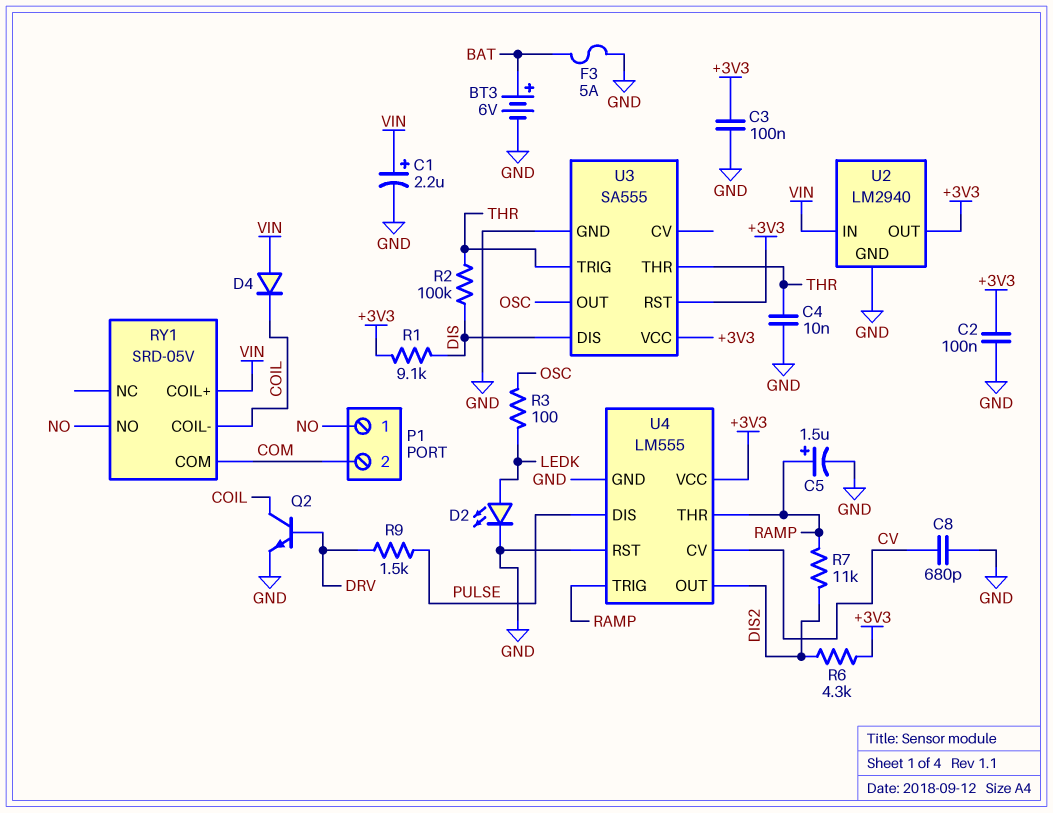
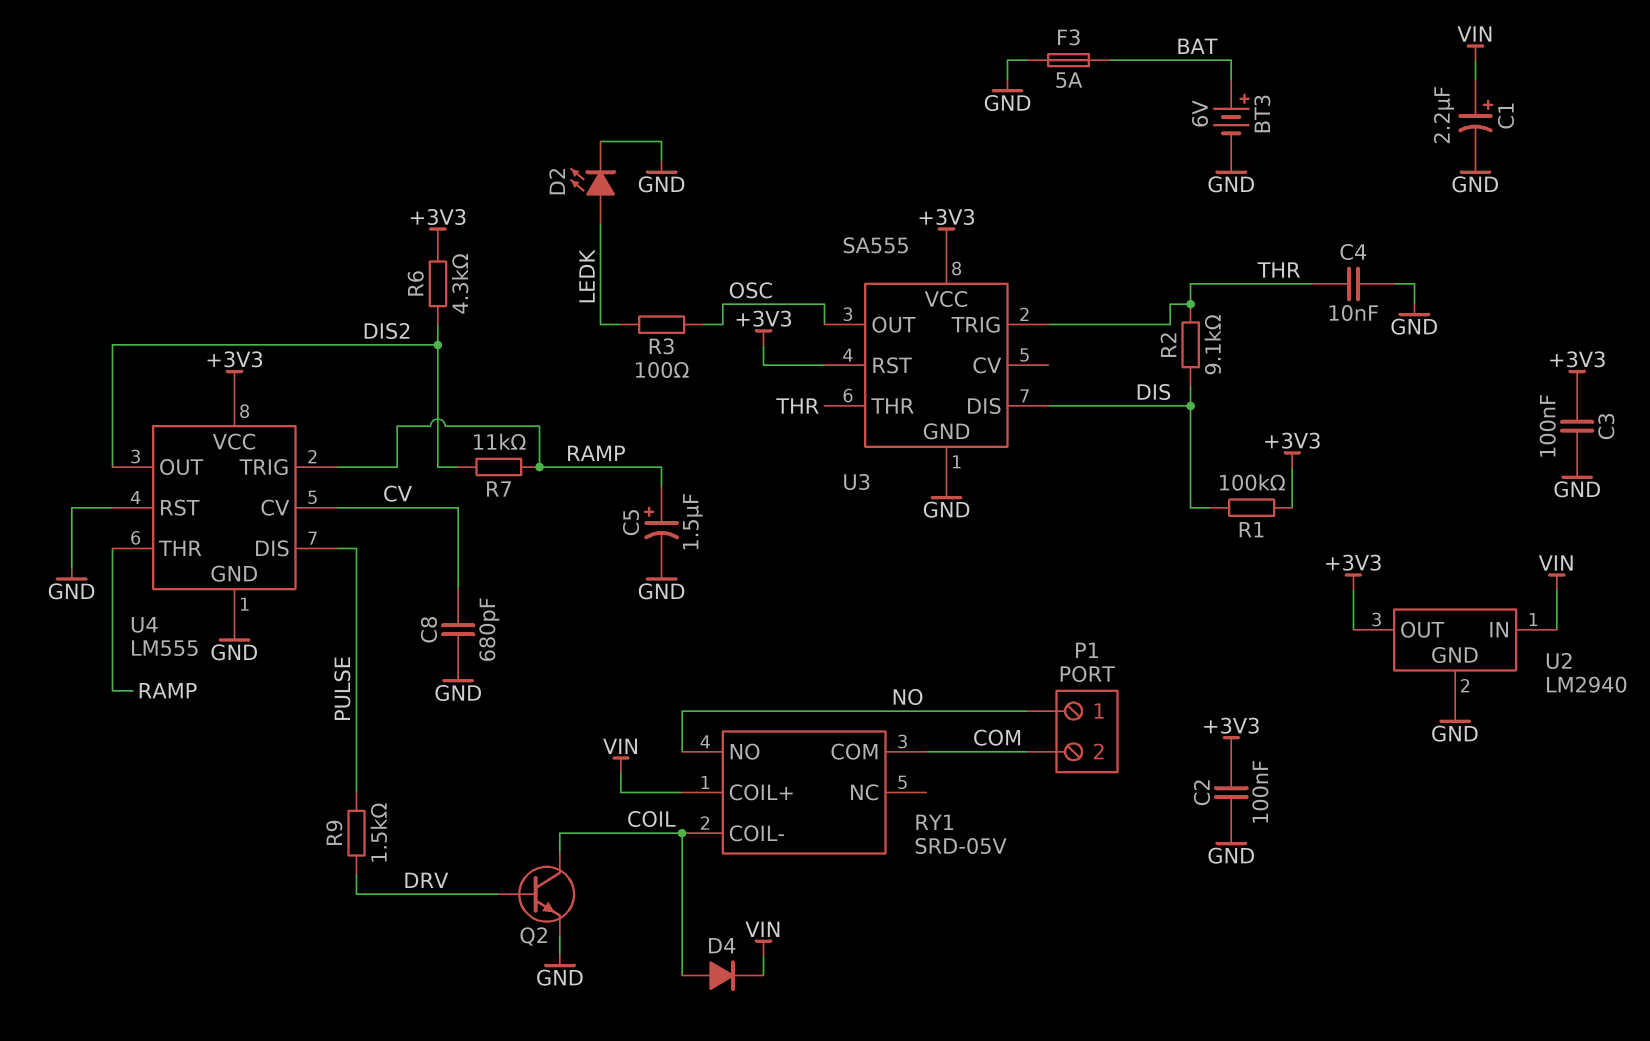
D4: diode (A VIN, K COIL) -> diode (A COIL, K VIN)
R1: 9.1k (+3V3, DIS) -> 100k (+3V3, DIS)
R2: 100k (DIS, THR) -> 9.1k (DIS, THR)

